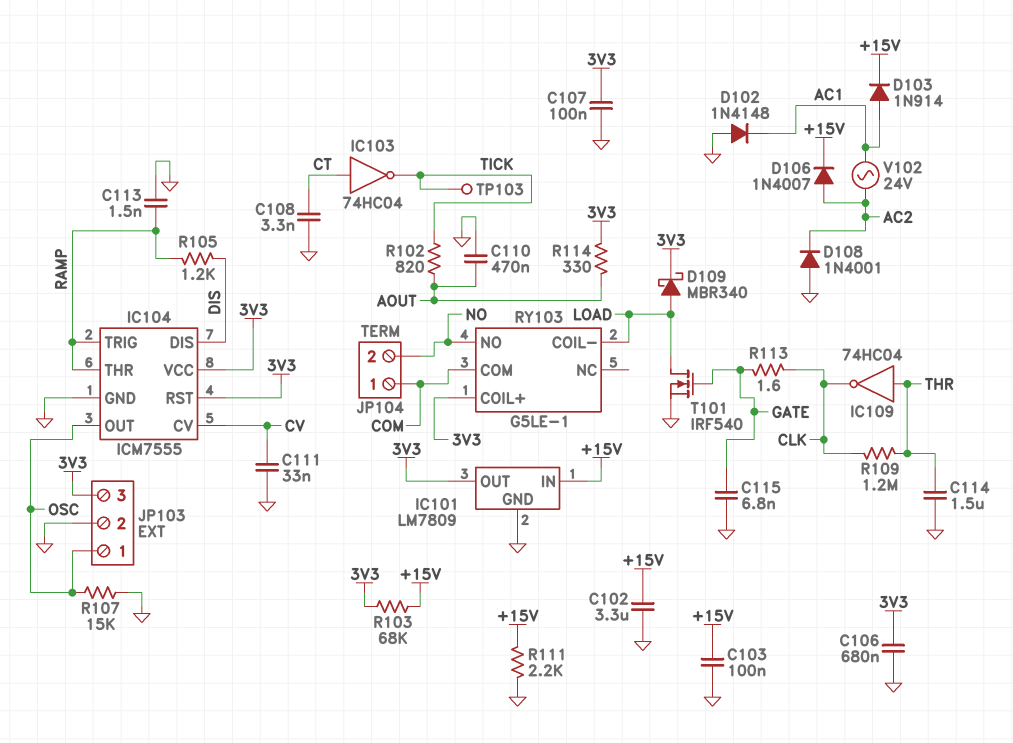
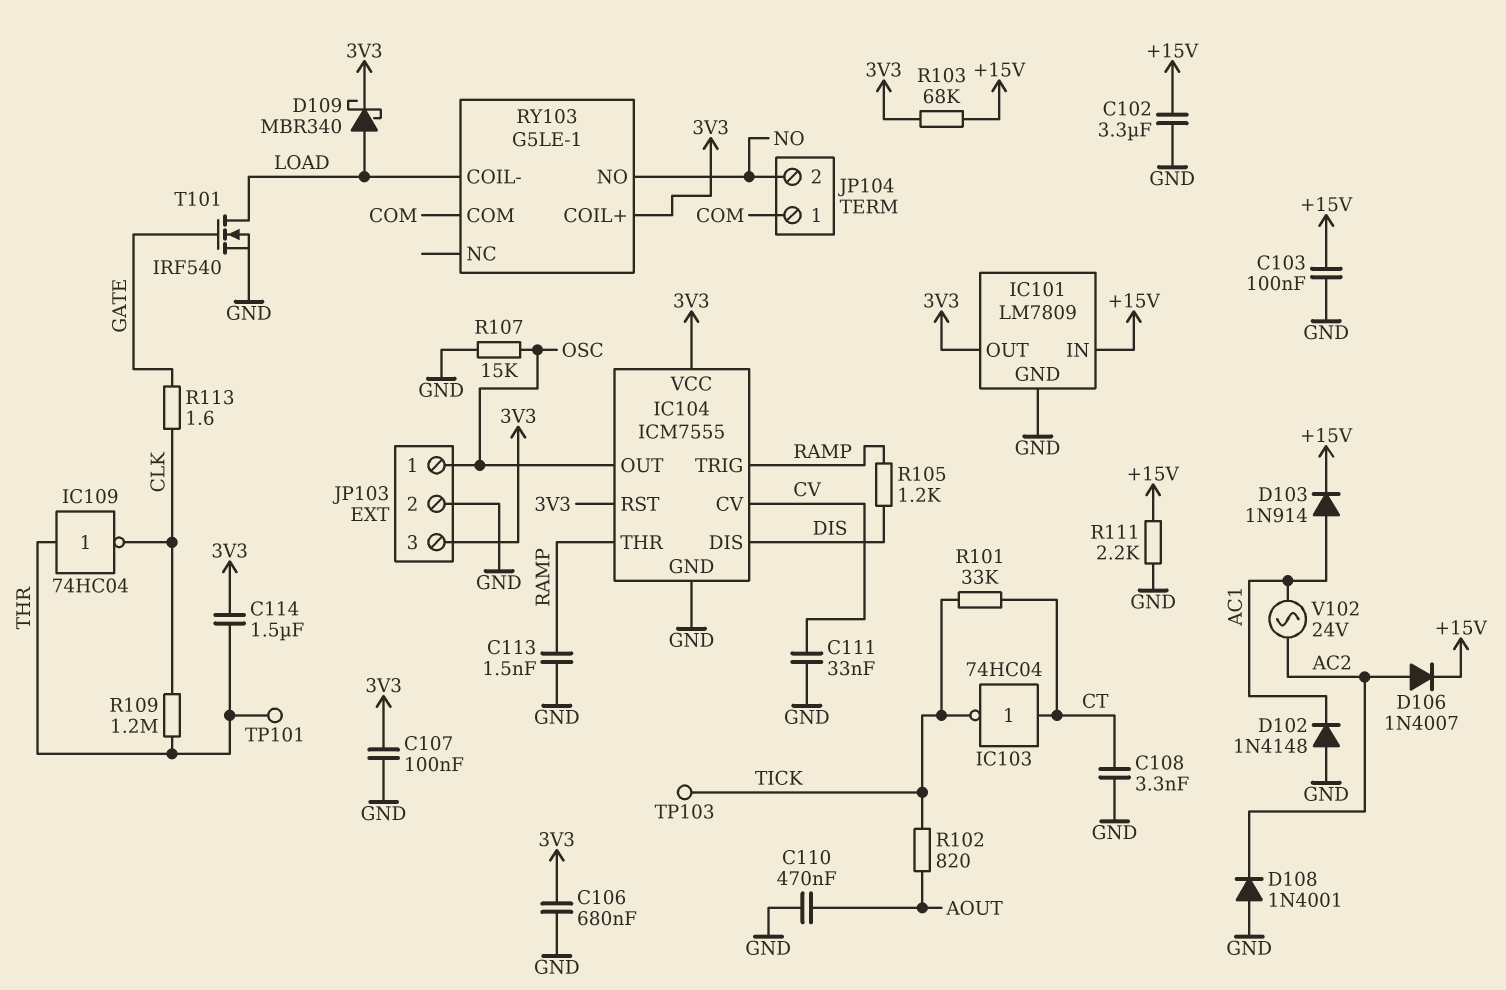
C114: 1.5uF (GND, THR) -> 1.5uF (3V3, THR)
C115: 6.8nF (GATE, GND) -> none
R101: none -> 33k (CT, TICK)
R114: 330 (3V3, AOUT) -> none
TP101: none -> test point (THR)

